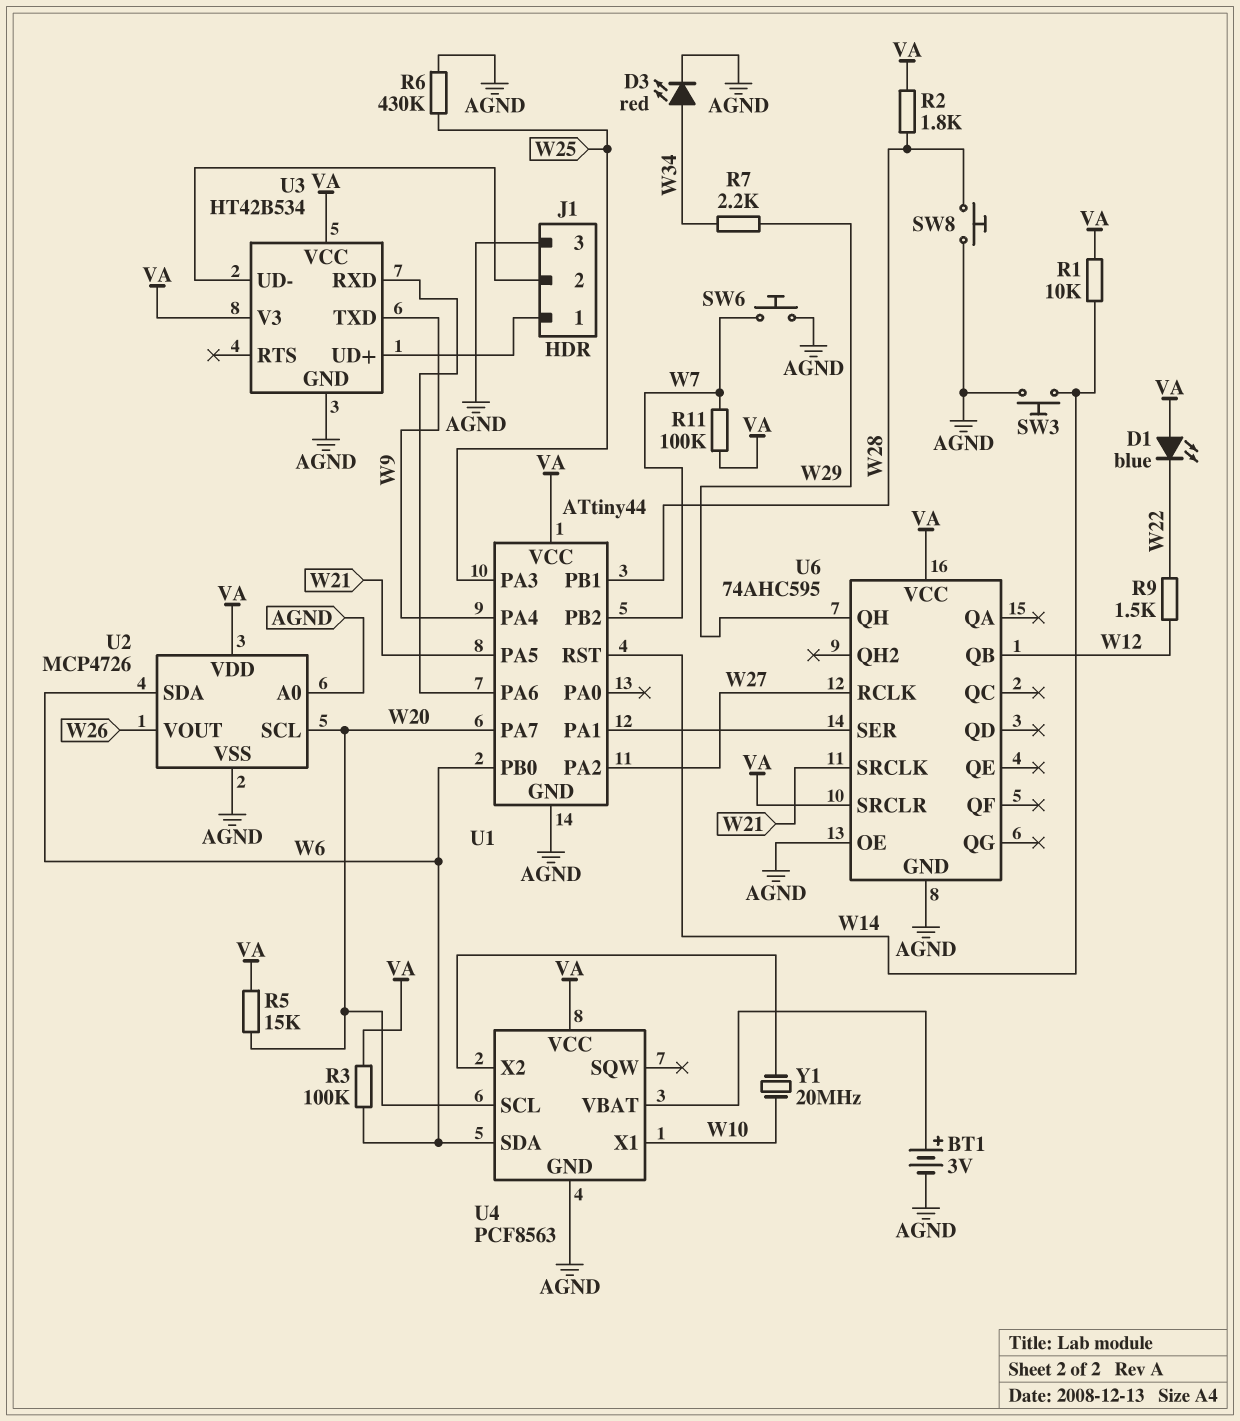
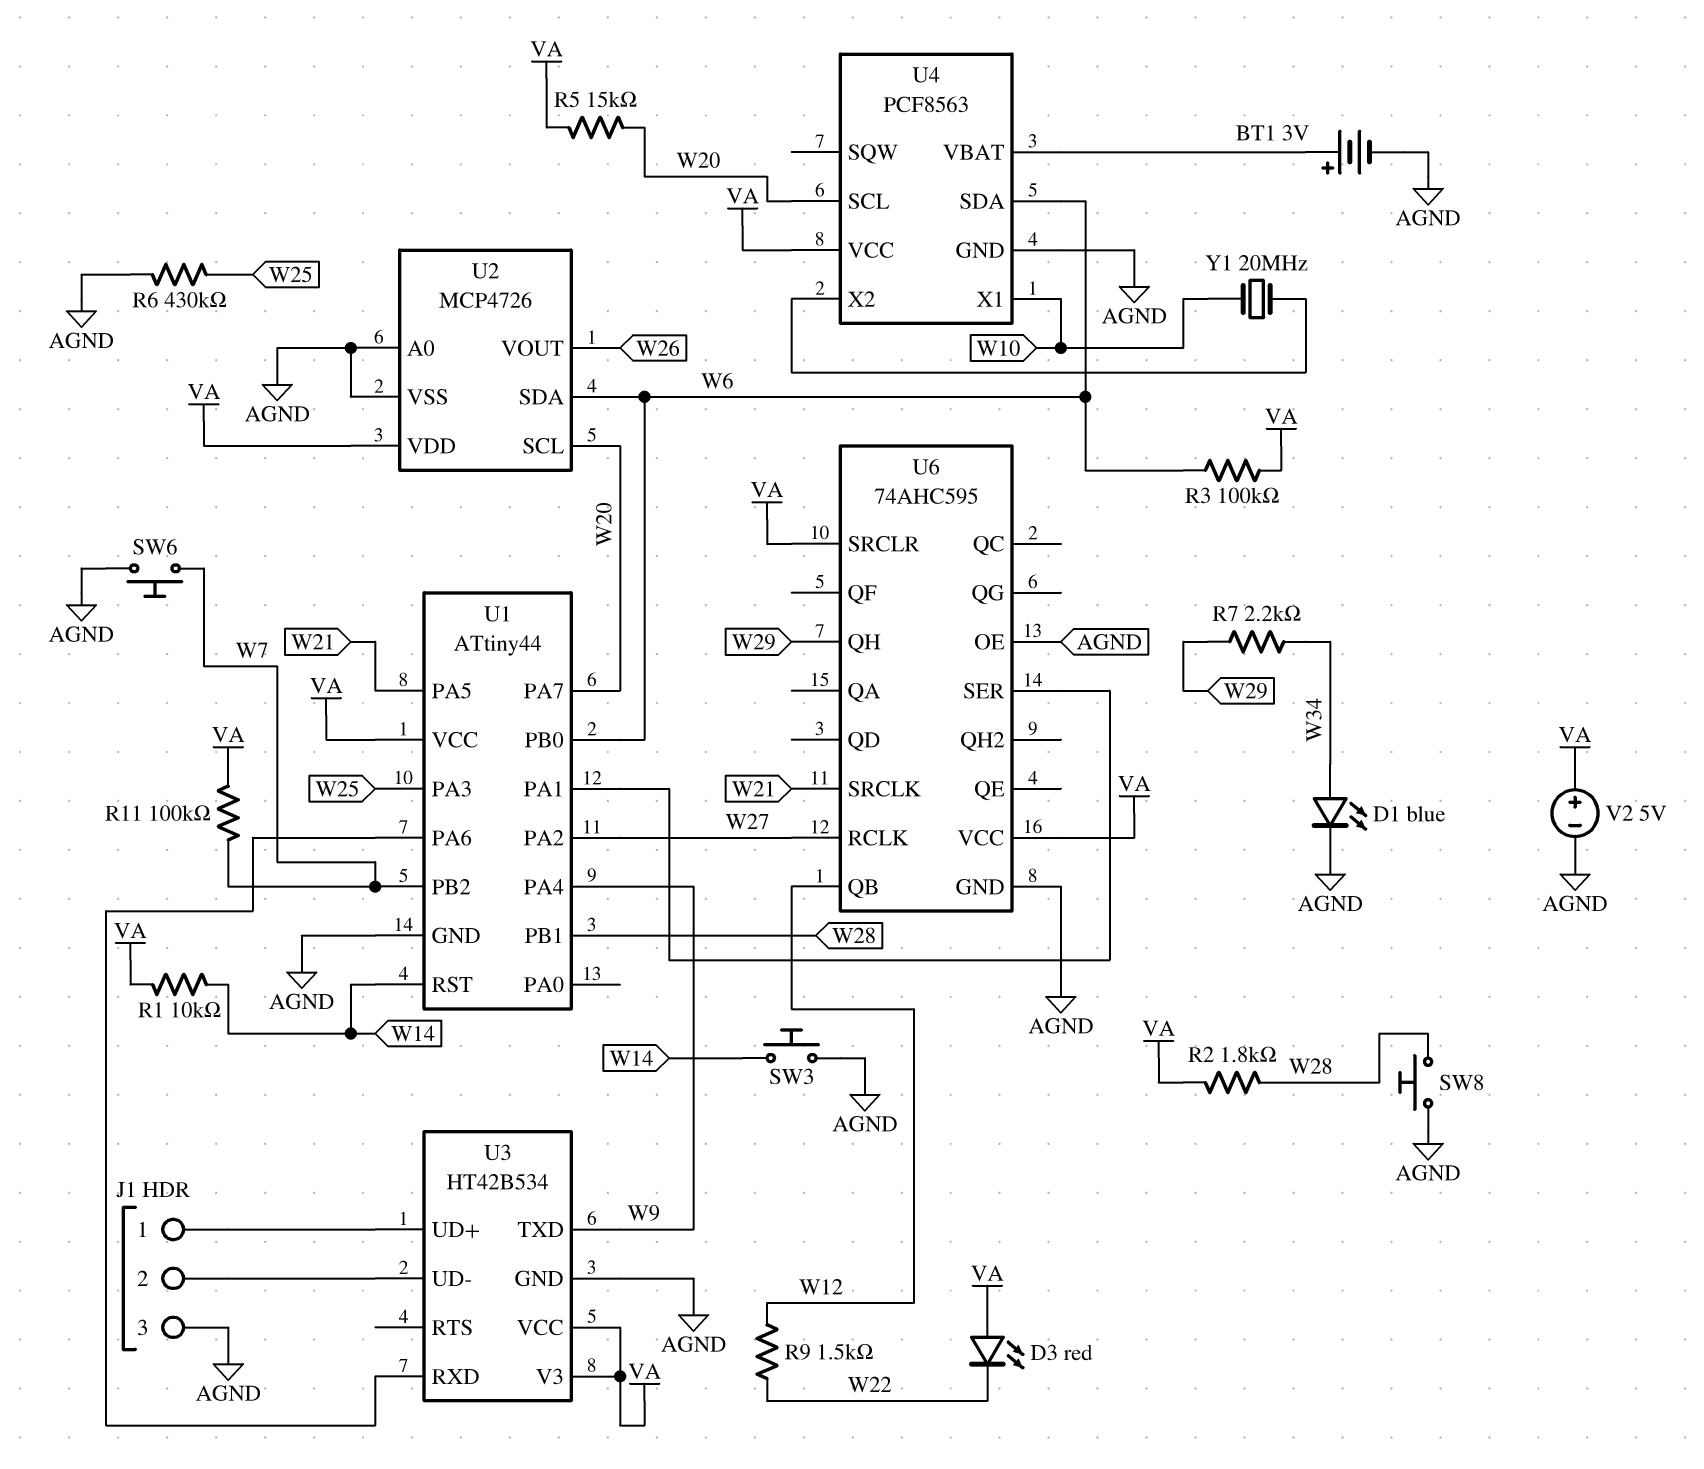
D1: LED blue (A VA, K W22) -> LED blue (A W34, K AGND)
D3: LED red (A W34, K AGND) -> LED red (A VA, K W22)
V2: none -> 5V (plus VA, minus AGND)

